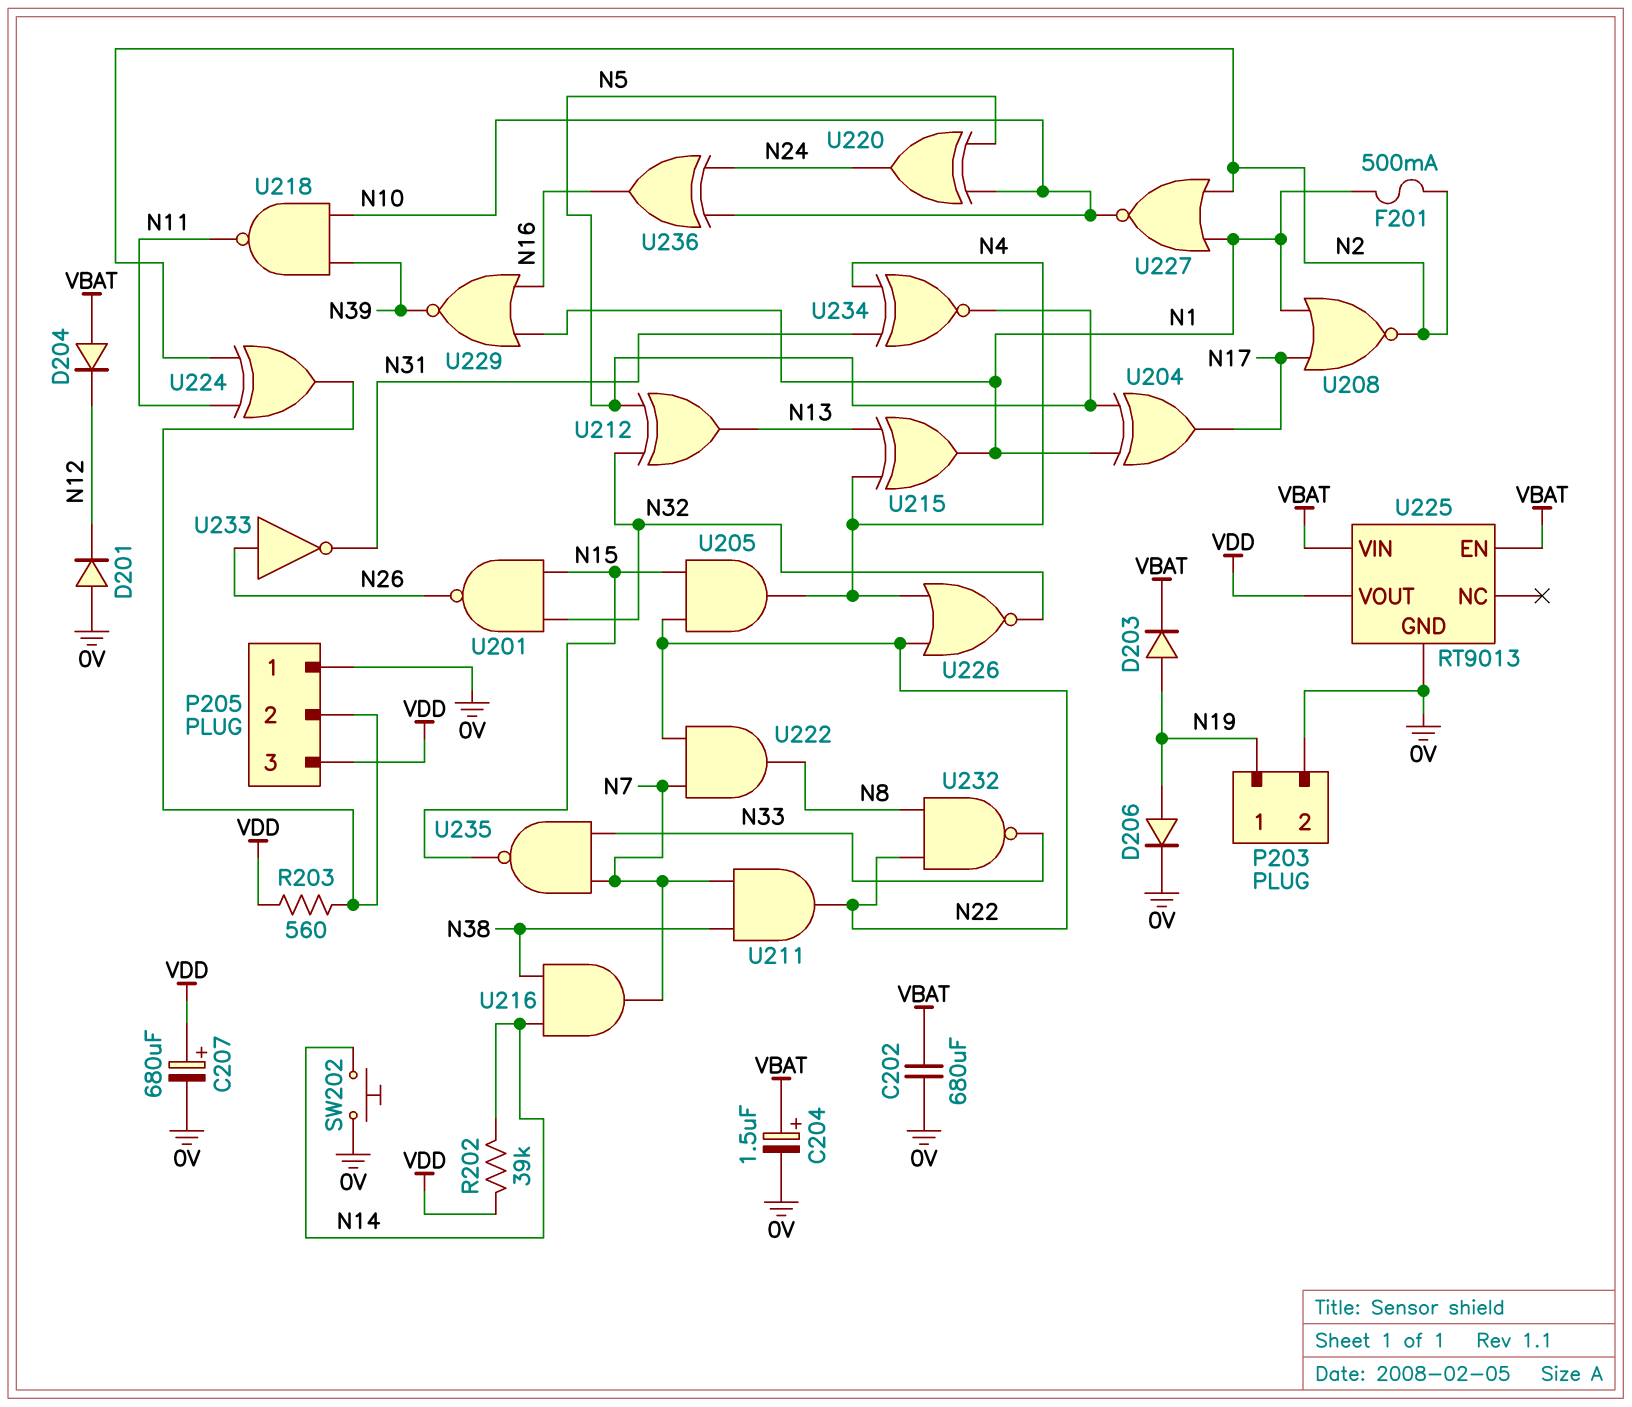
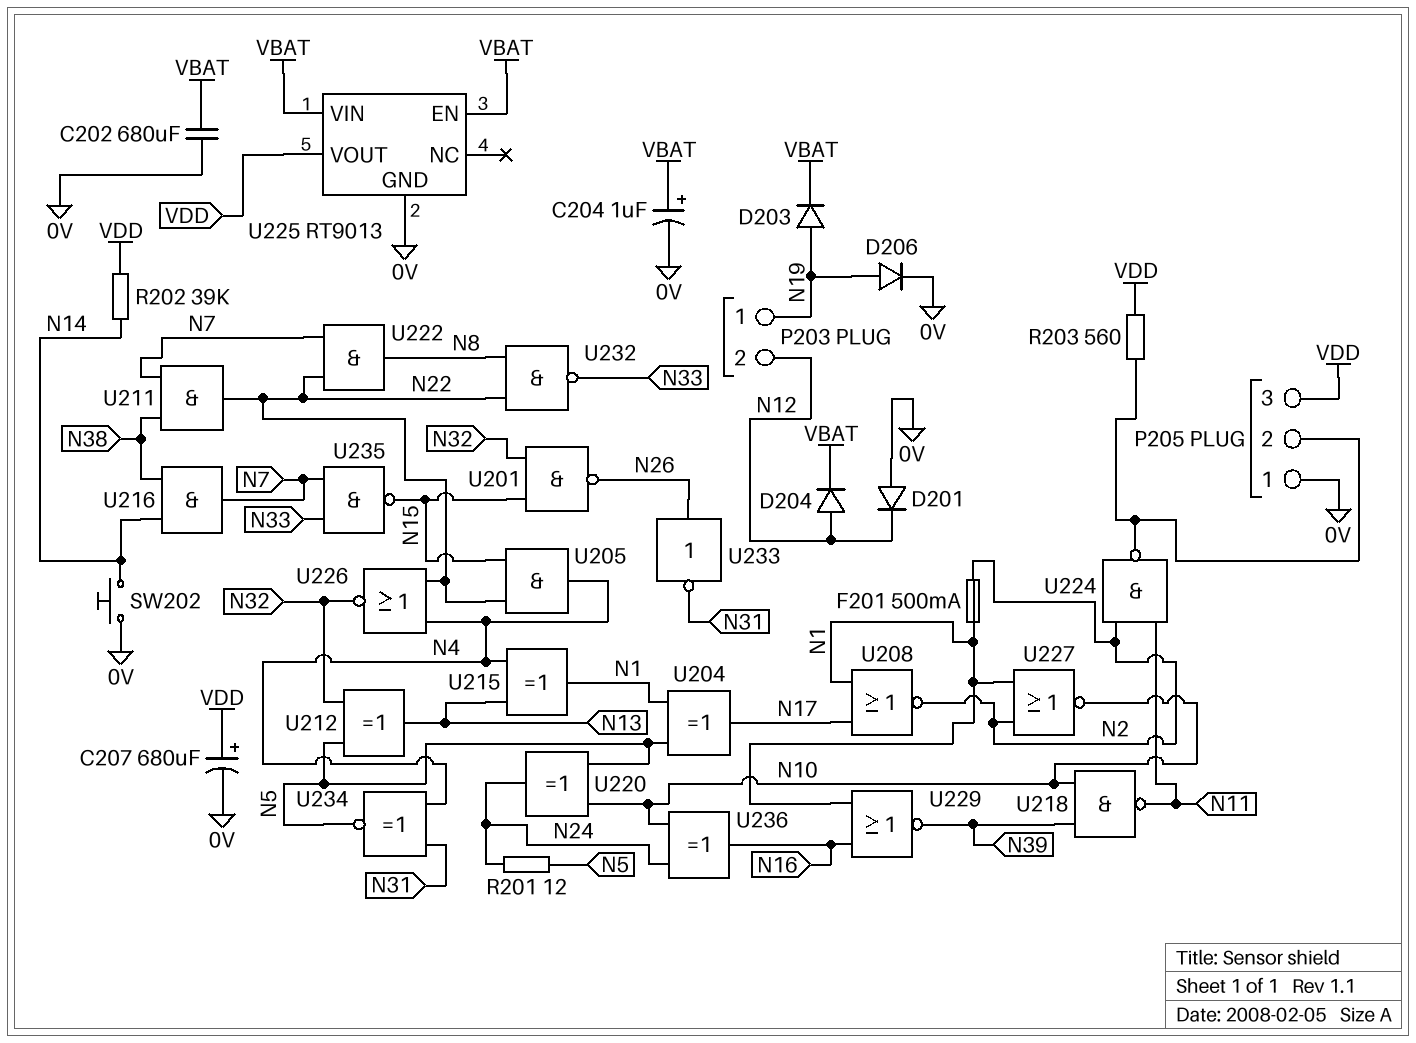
C204: 1.5uF (plus VBAT, minus 0V) -> 1uF (plus VBAT, minus 0V)
D204: diode (A VBAT, K N12) -> diode (A N12, K VBAT)
P203 pin 2: 0V -> N12
R201: none -> 12 (N5, N24)
U224: XOR (in N2, in N11, out P205/2) -> NAND (in N2, in N11, out P205/2)

